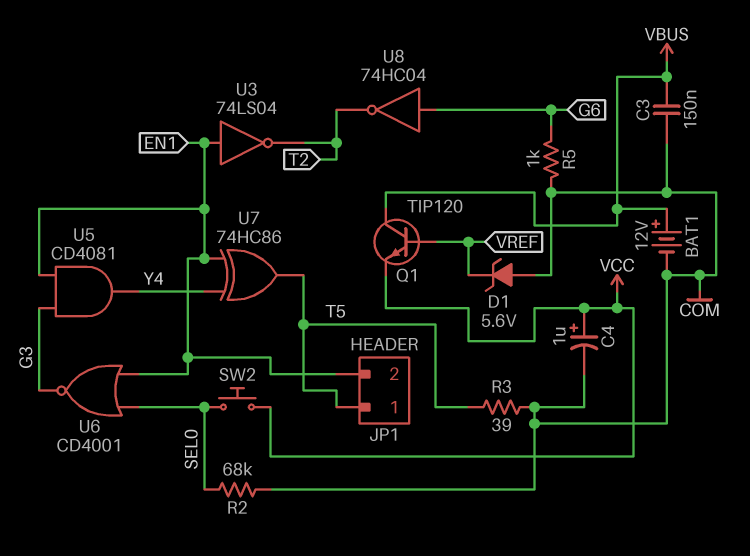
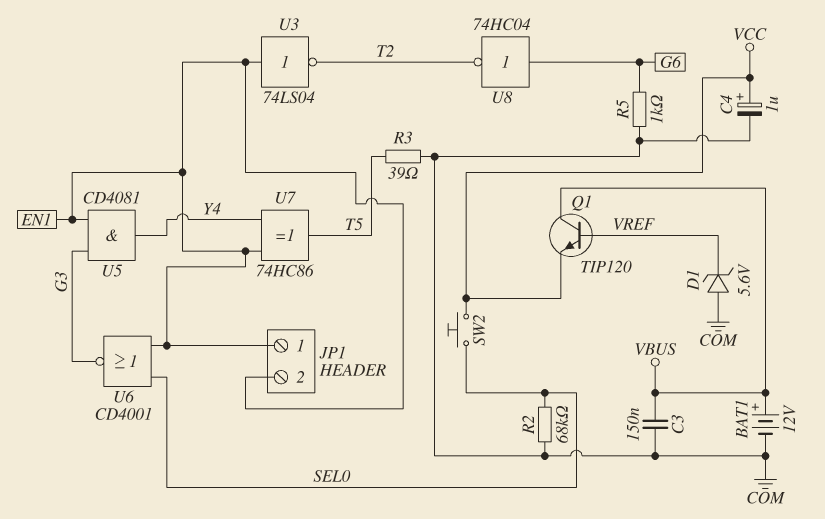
JP1 pin 1: T5 -> EN1

